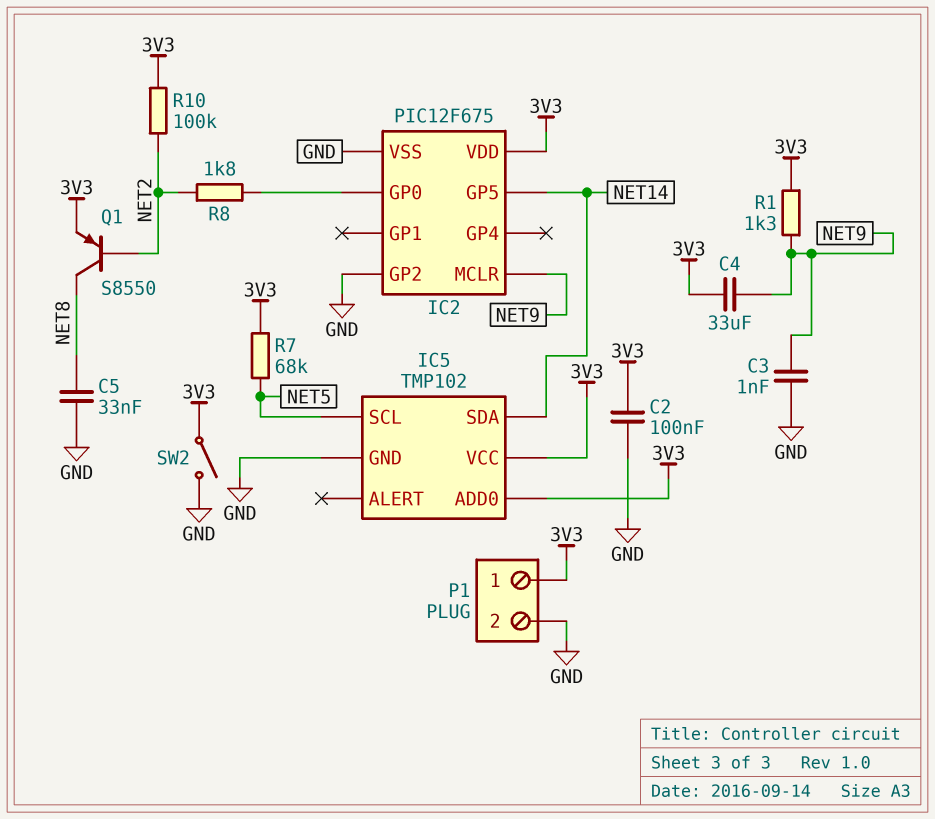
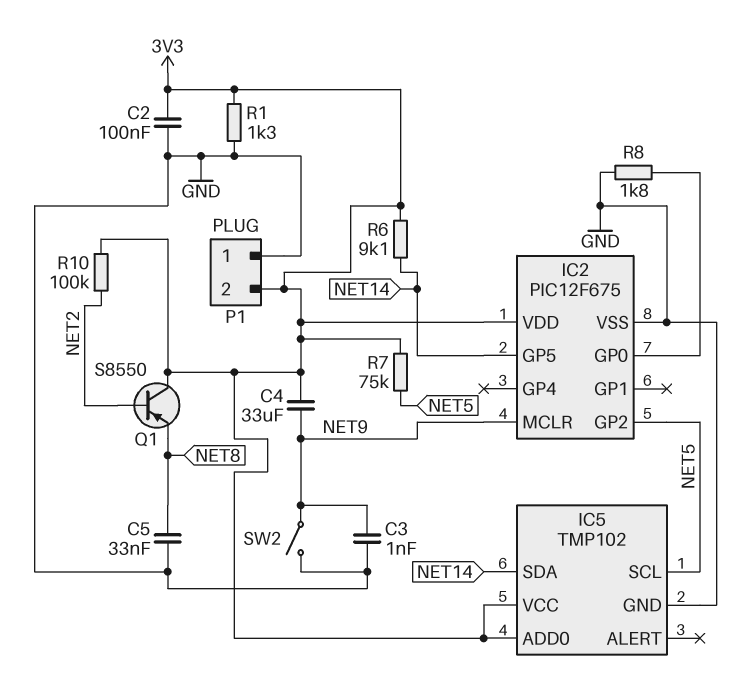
IC2 pin GP2: GND -> NET5
P1 pin 1: 3V3 -> GND
P1 pin 2: GND -> 3V3
Q1: PNP S8550 (B NET2, C NET8, E 3V3) -> PNP S8550 (B NET2, C 3V3, E NET8)
R1: 1.3k (3V3, NET9) -> 1.3k (3V3, GND)
R6: none -> 9.1k (3V3, NET14)
R7: 68k (3V3, NET5) -> 75k (3V3, NET5)
R8: 1.8k (IC2/GP0, NET2) -> 1.8k (GND, IC2/GP0)
SW2: switch (3V3, GND) -> switch (GND, NET9)

